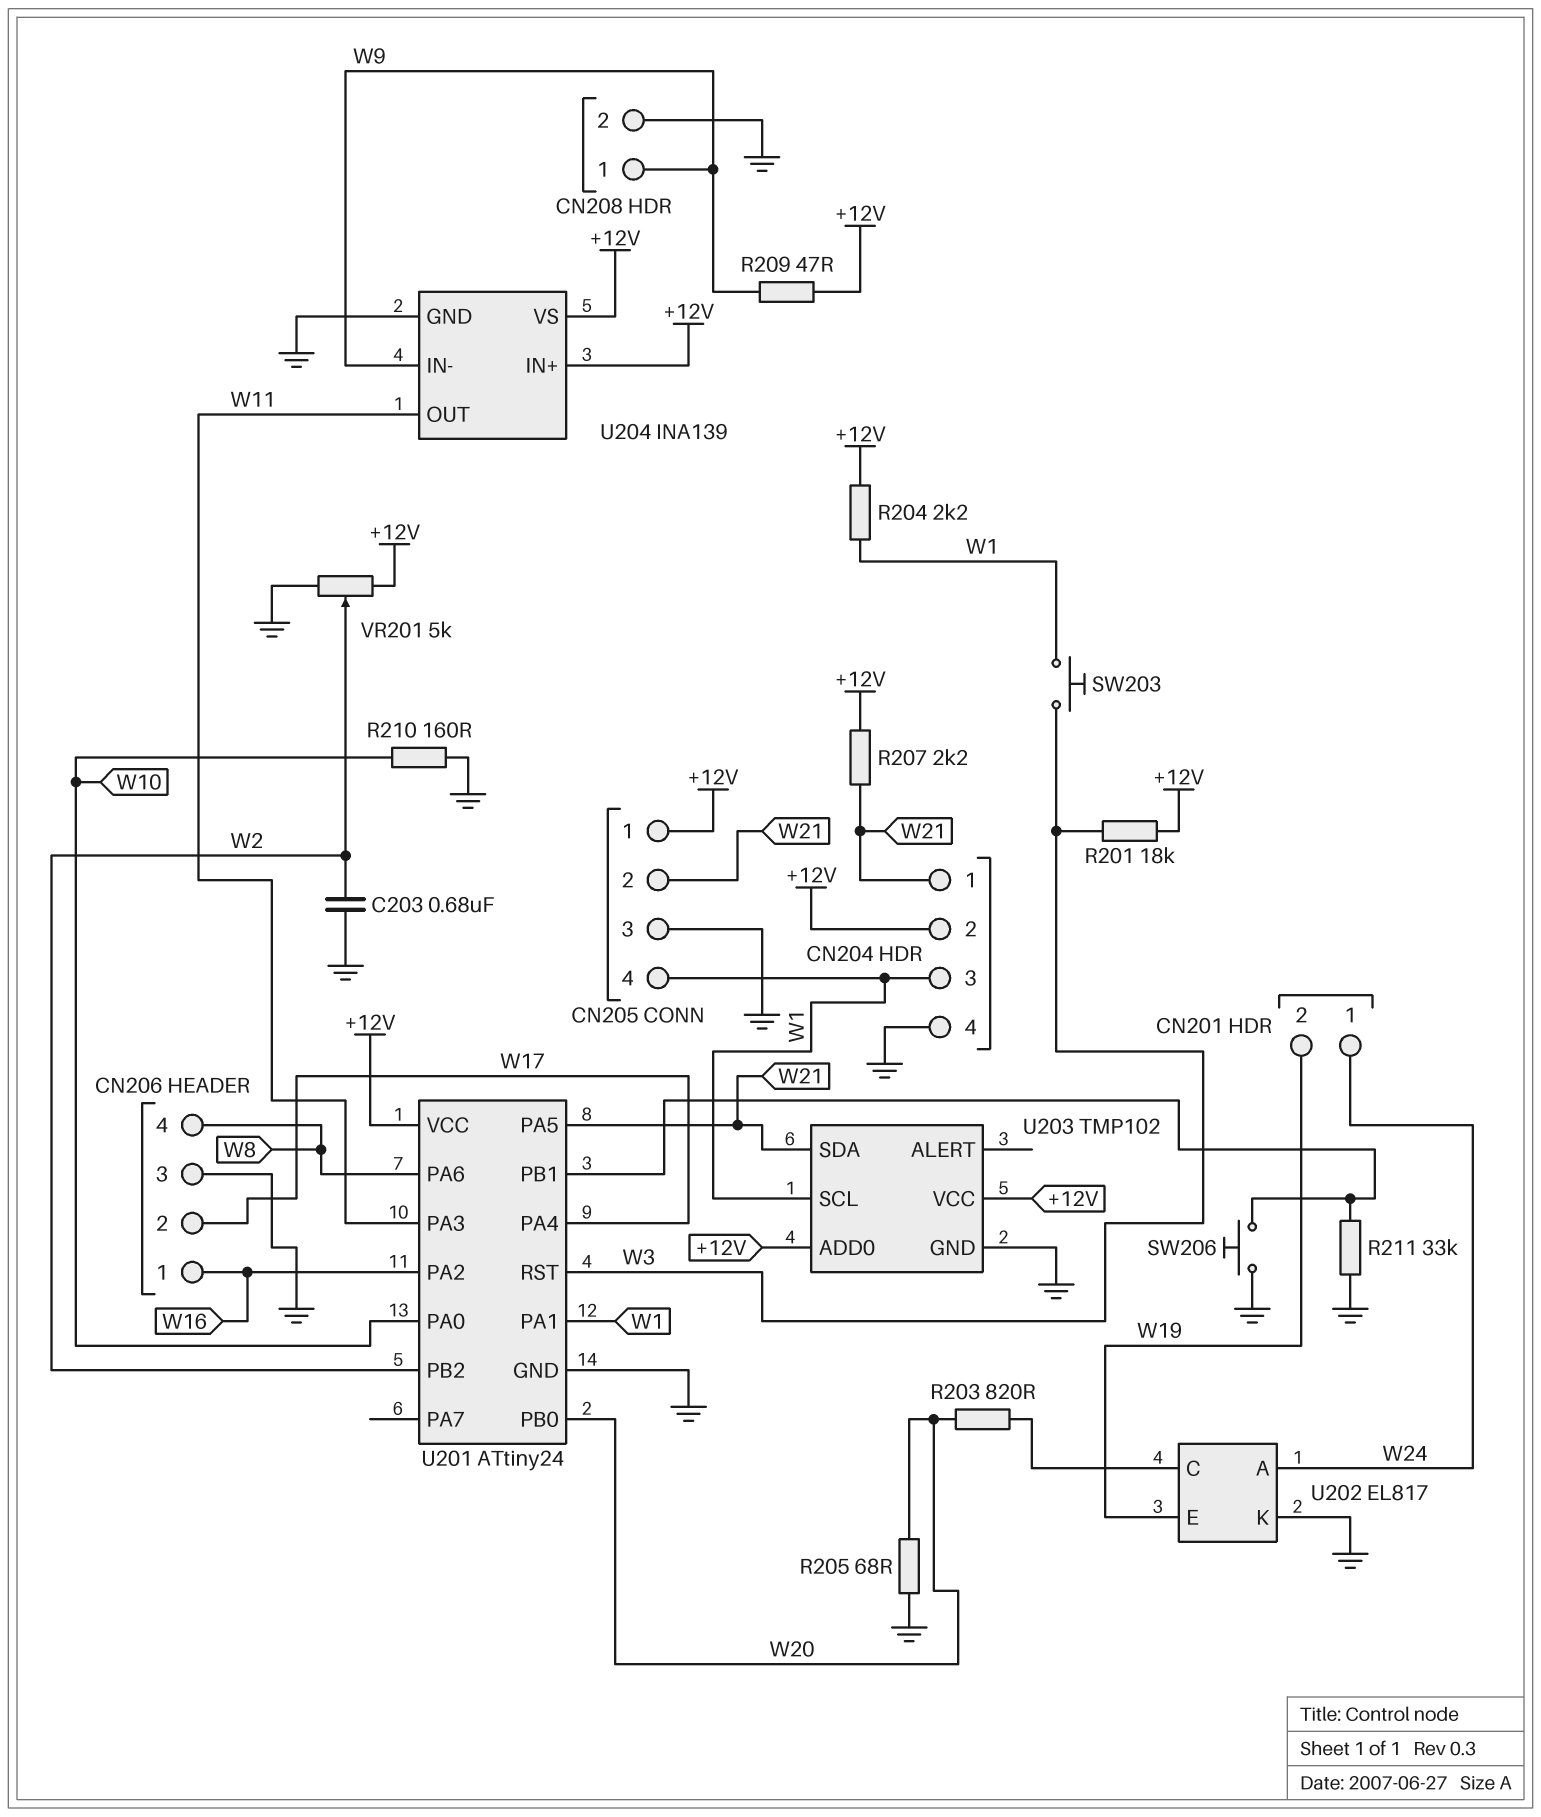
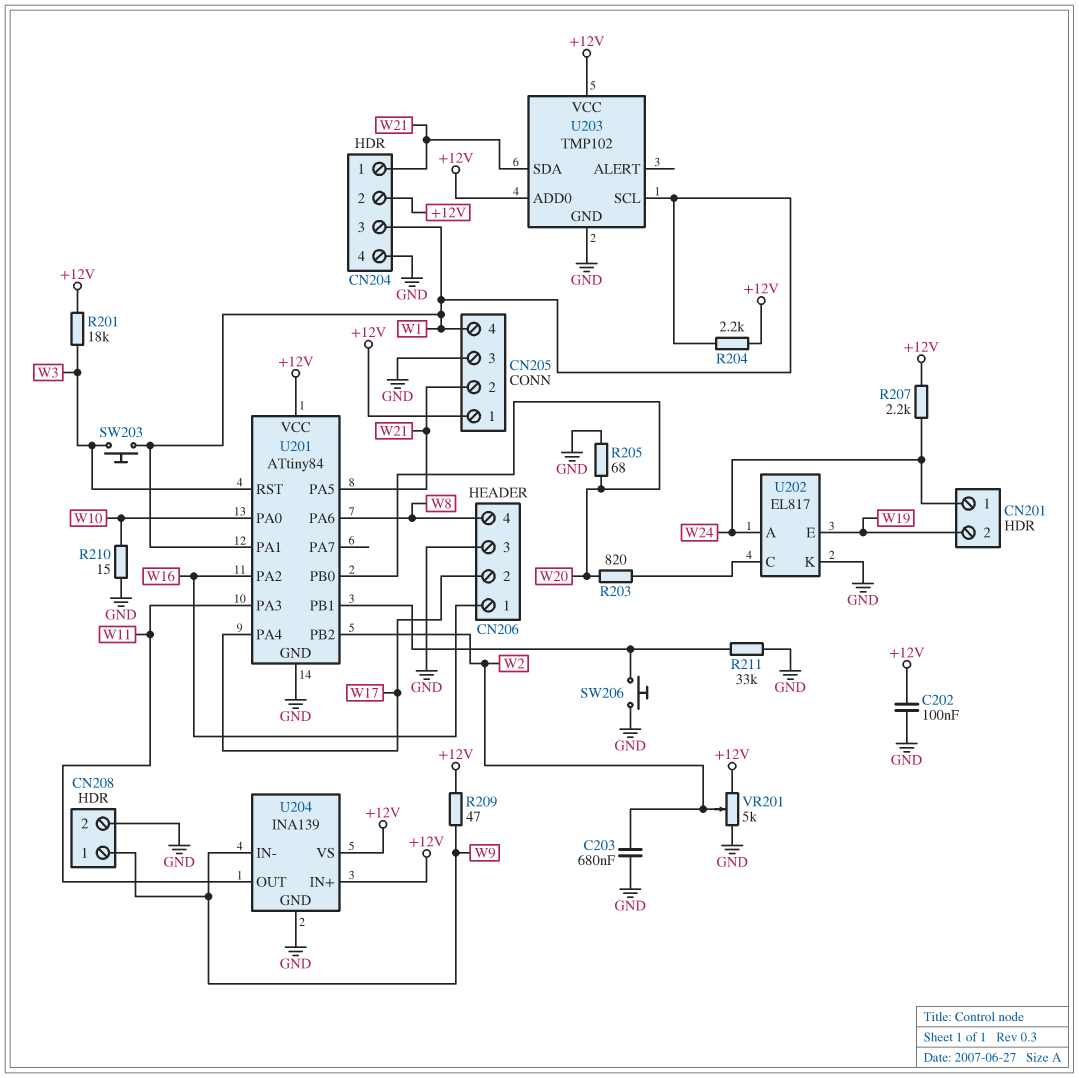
C202: none -> 100nF (+12V, GND)
R207: 2.2k (+12V, W21) -> 2.2k (+12V, W24)
R210: 160 (GND, W10) -> 15 (GND, W10)
U201: ATtiny24 -> ATtiny84

